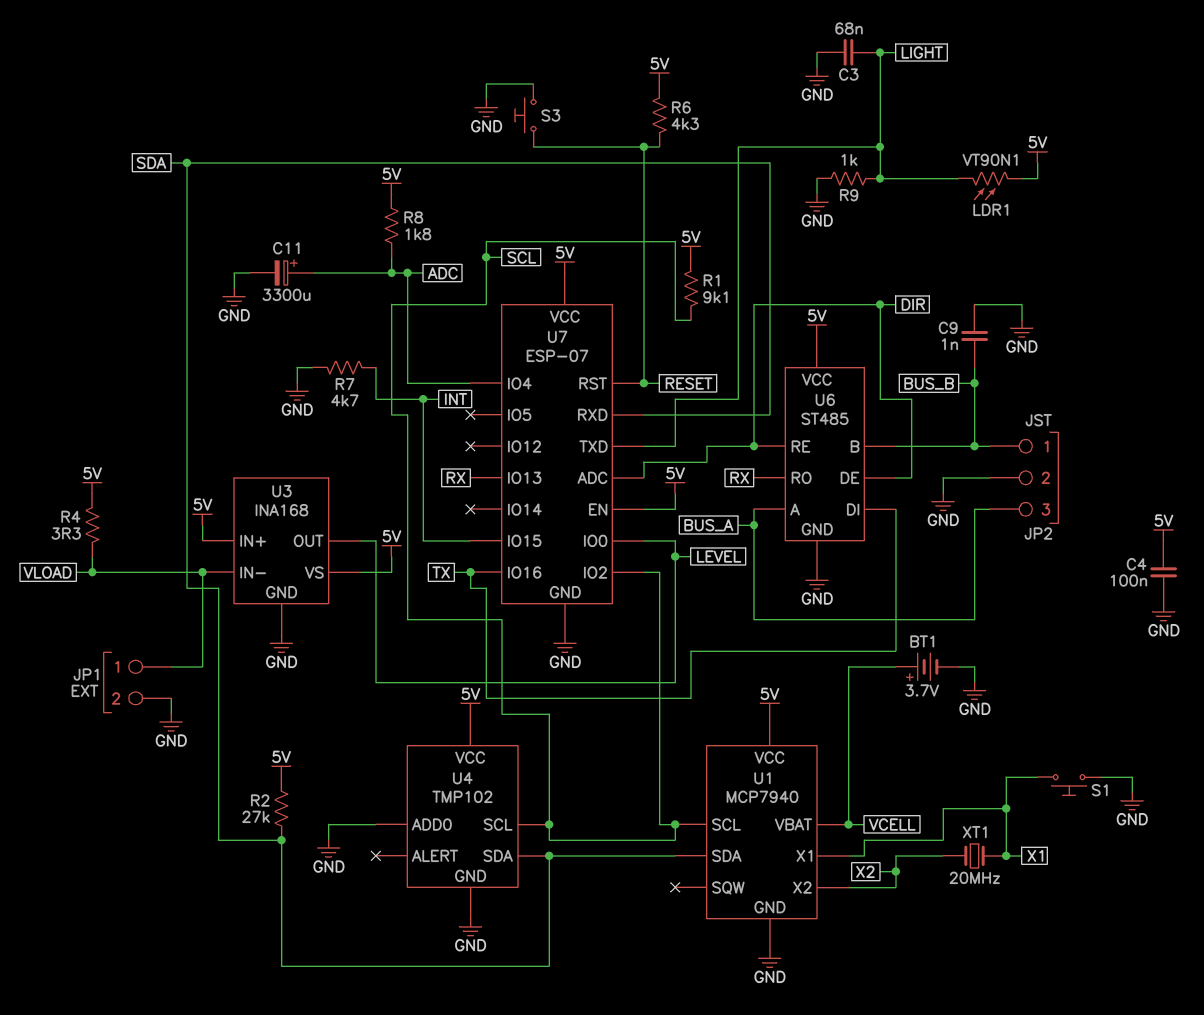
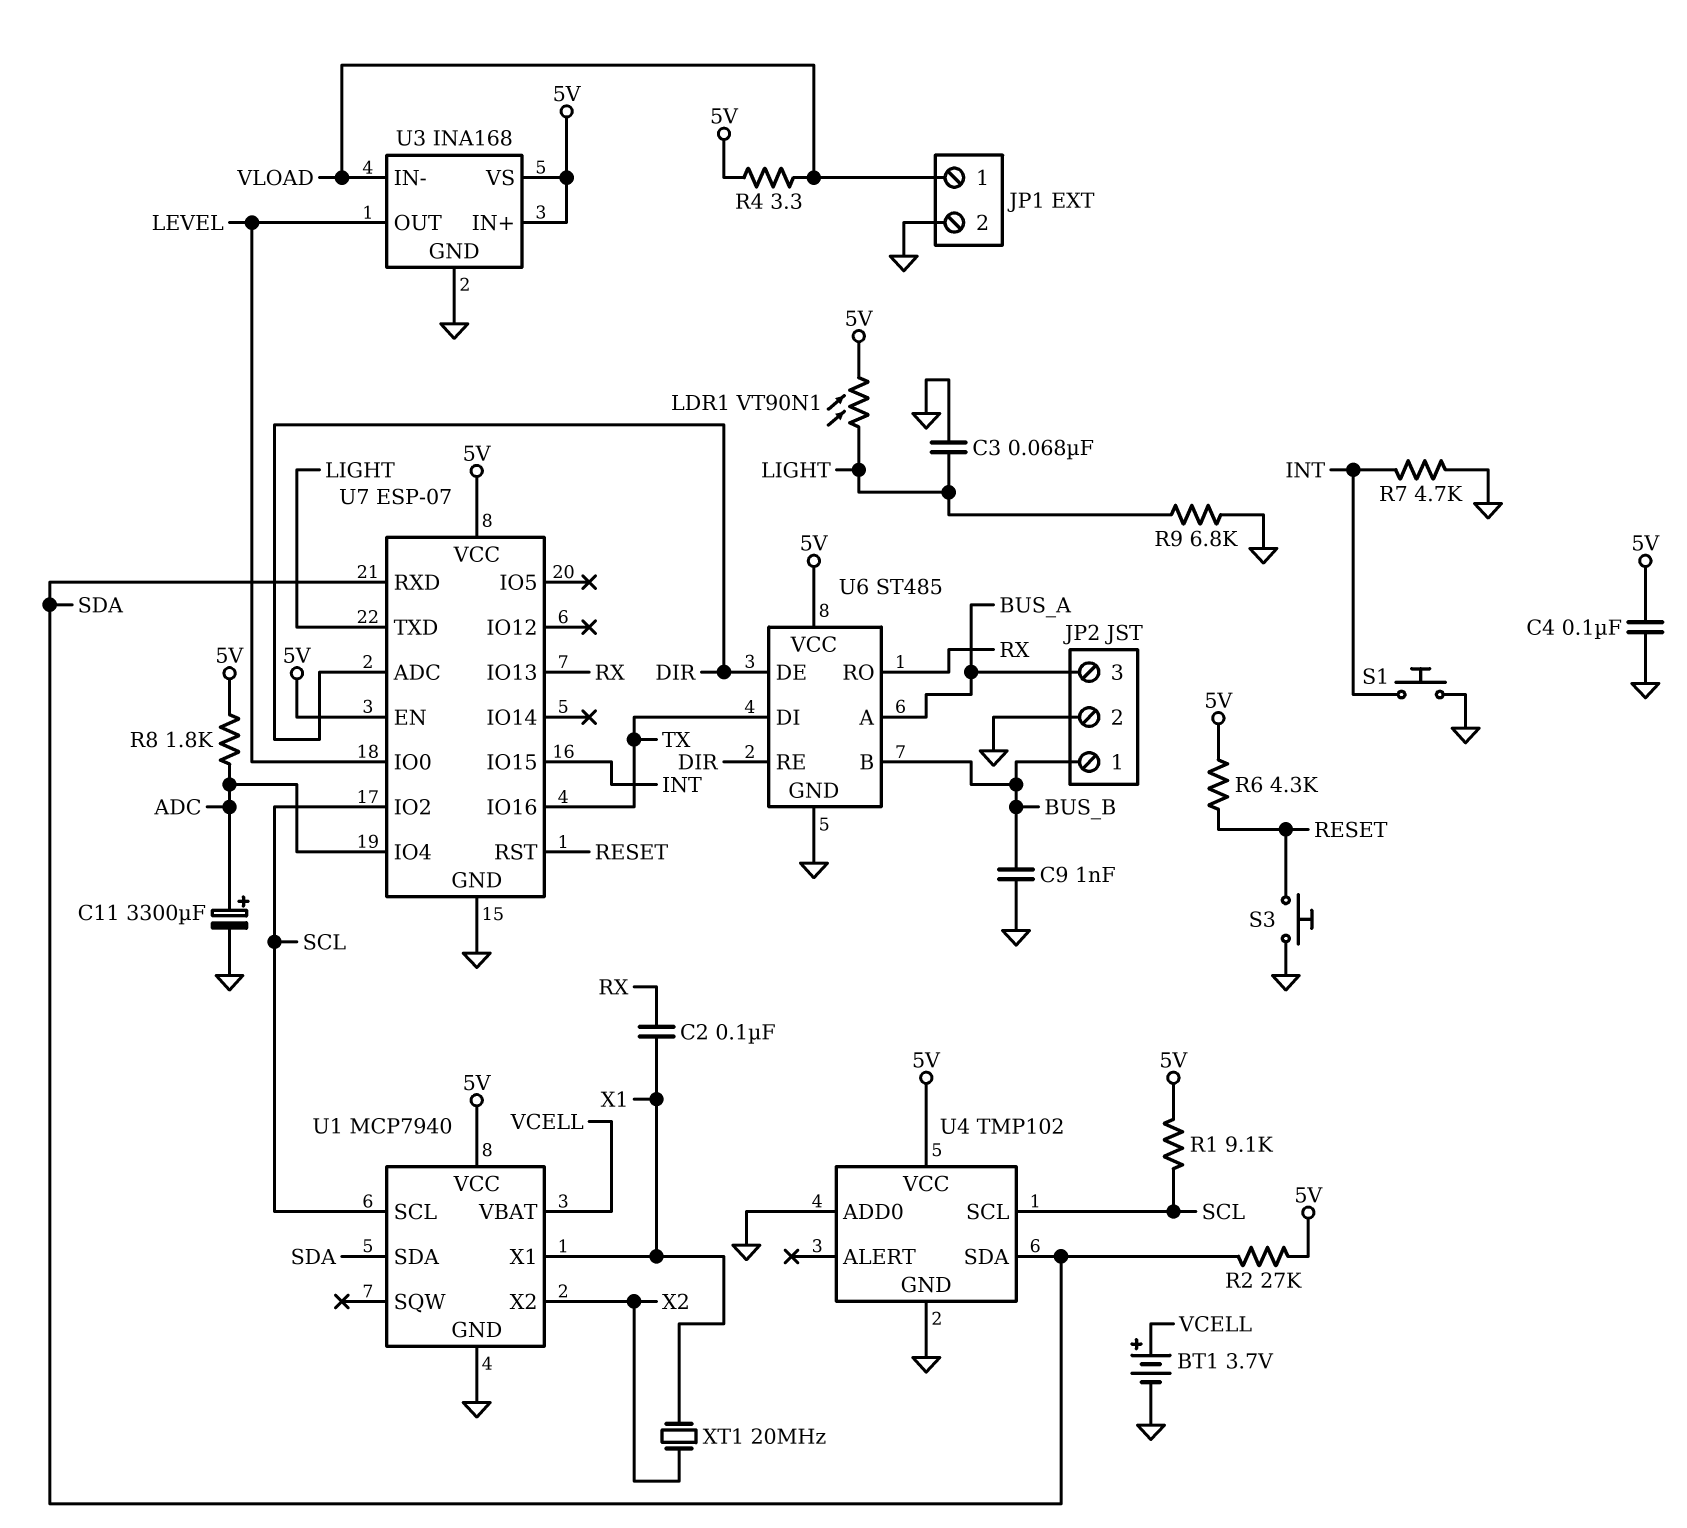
C2: none -> 100nF (RX, X1)
R9: 1k (GND, LIGHT) -> 6.8k (GND, LIGHT)
S1: button (GND, X1) -> button (GND, INT)

